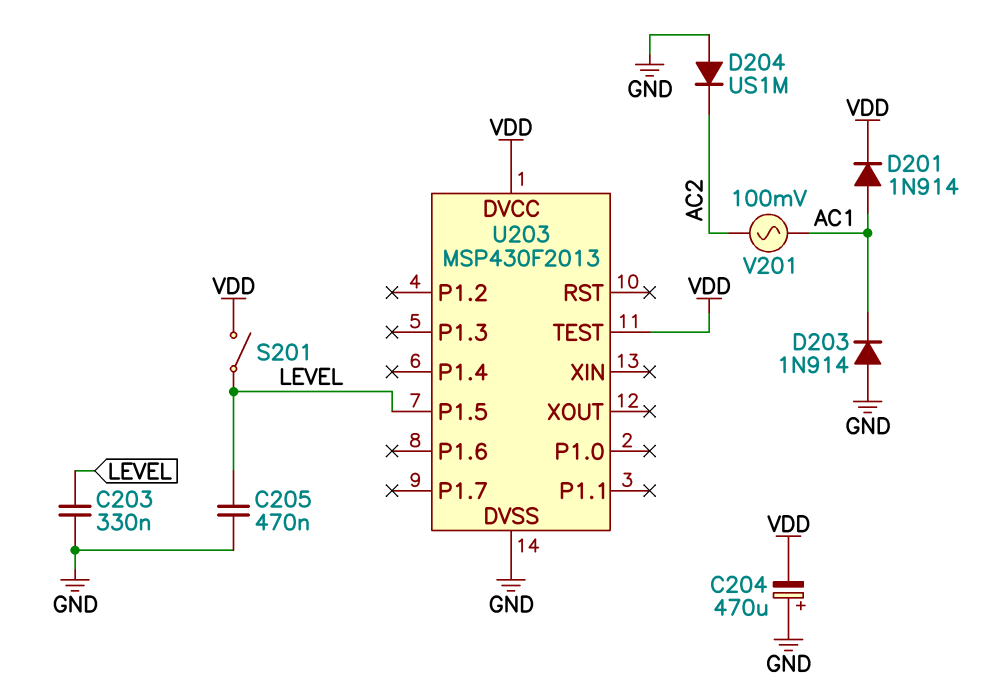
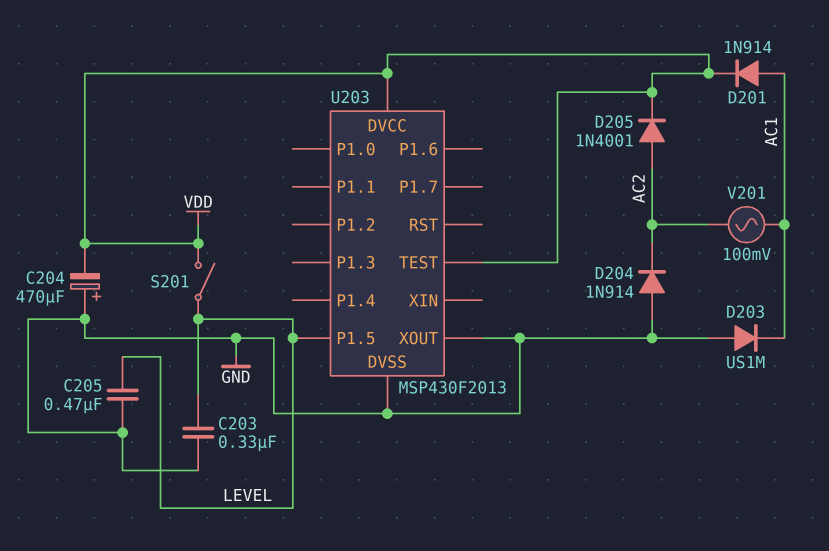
D203: diode 1N914 (A GND, K AC1) -> diode US1M (A GND, K AC1)
D204: diode US1M (A GND, K AC2) -> diode 1N914 (A GND, K AC2)
D205: none -> diode 1N4001 (A AC2, K VDD)
U203 pin XOUT: none -> GND

